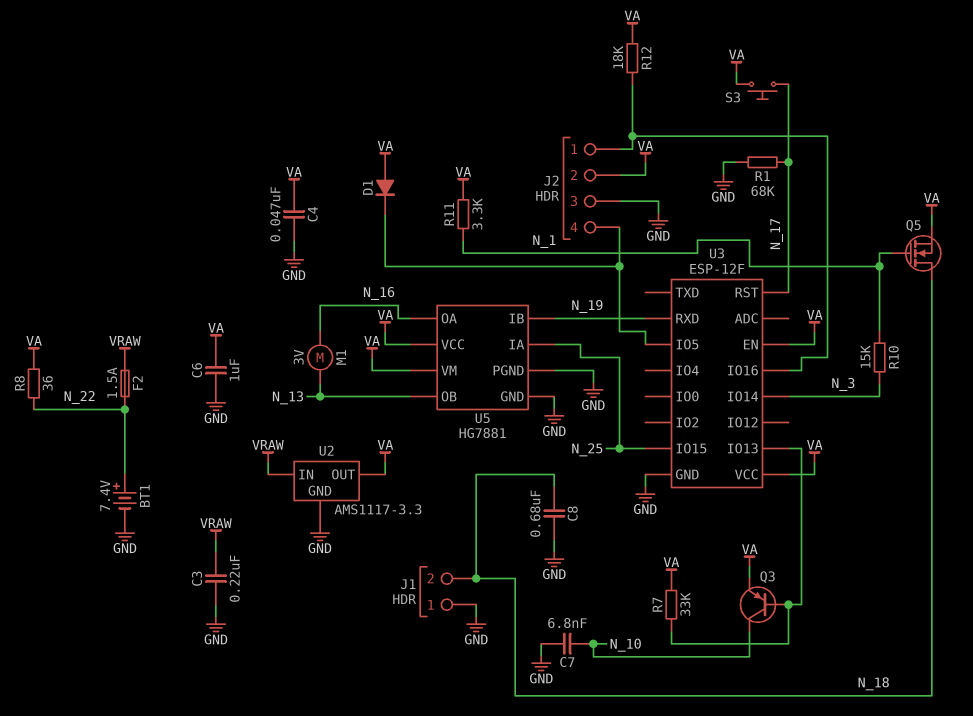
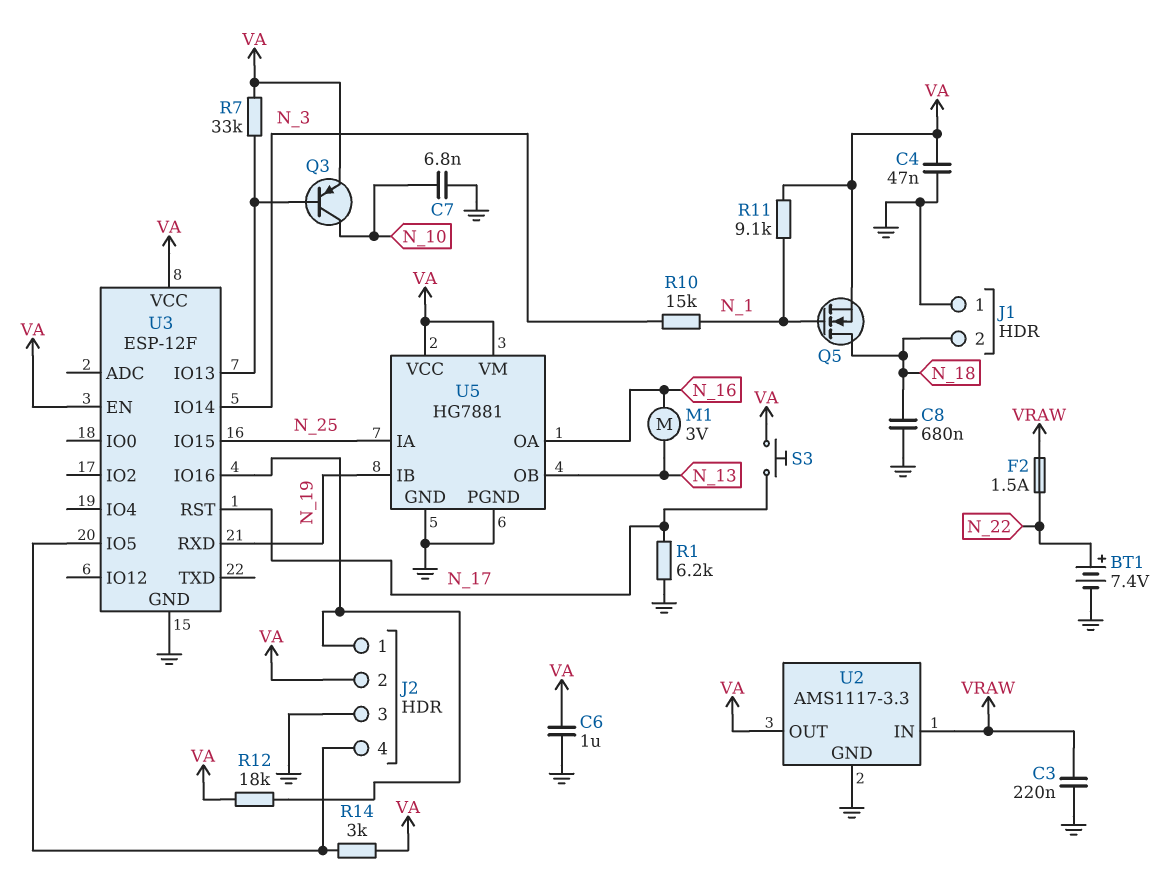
D1: diode (A VA, K J2/4) -> none
R1: 68k (GND, N_17) -> 6.2k (GND, N_17)
R8: 36 (N_22, VA) -> none
R11: 3.3k (N_1, VA) -> 9.1k (N_1, VA)
R14: none -> 3k (J2/4, VA)

